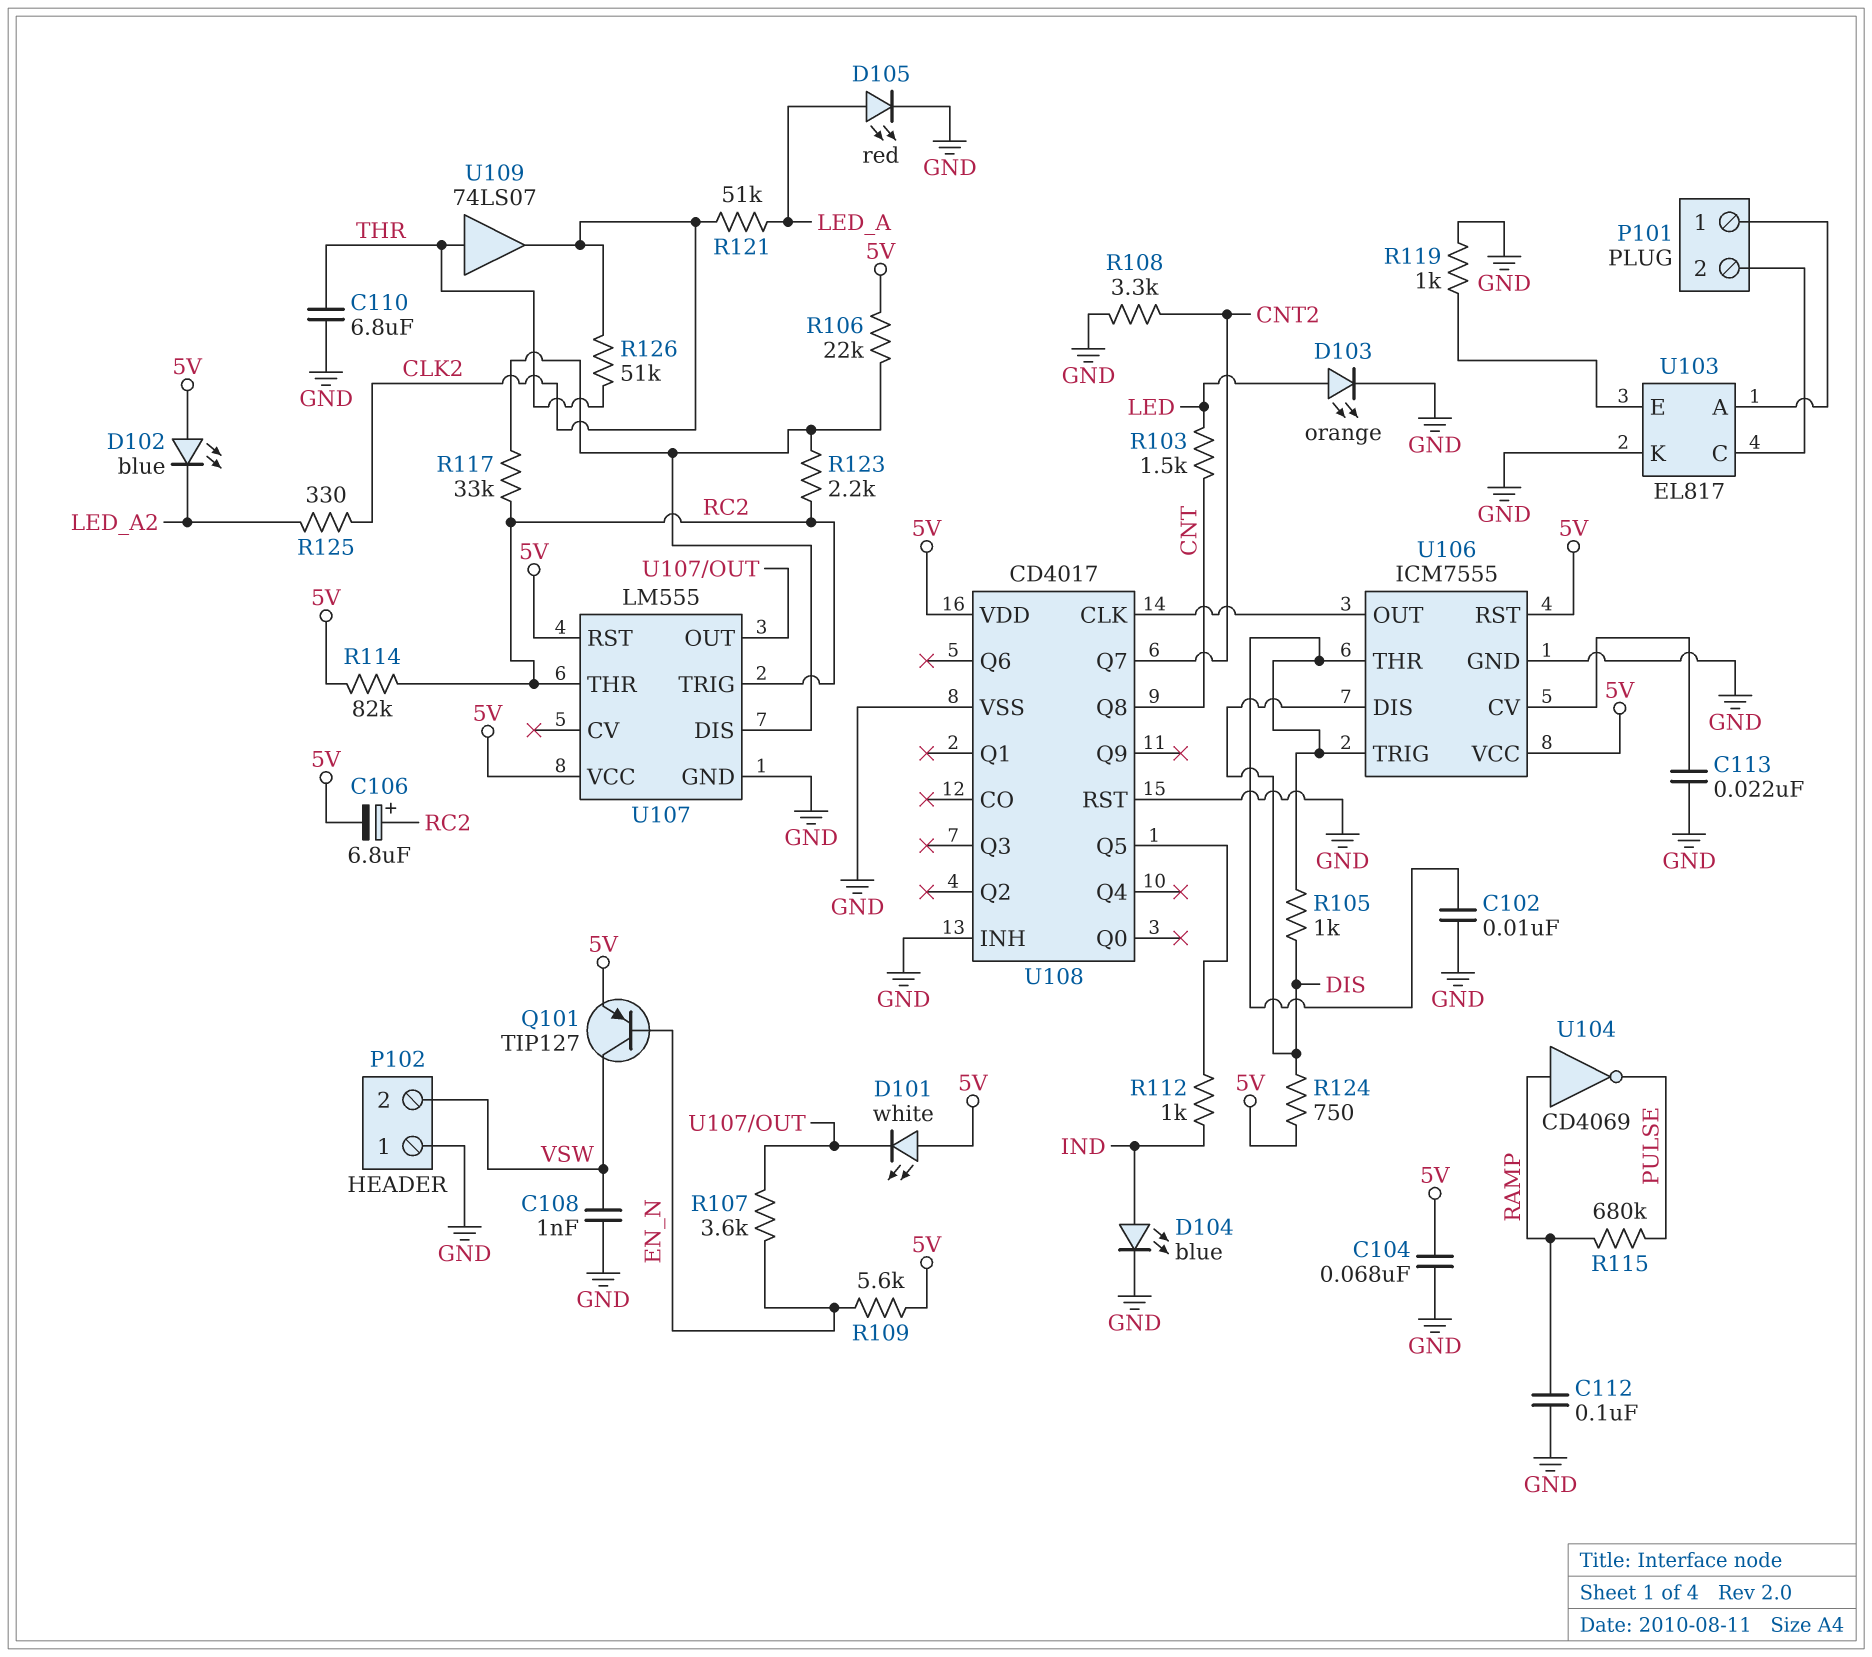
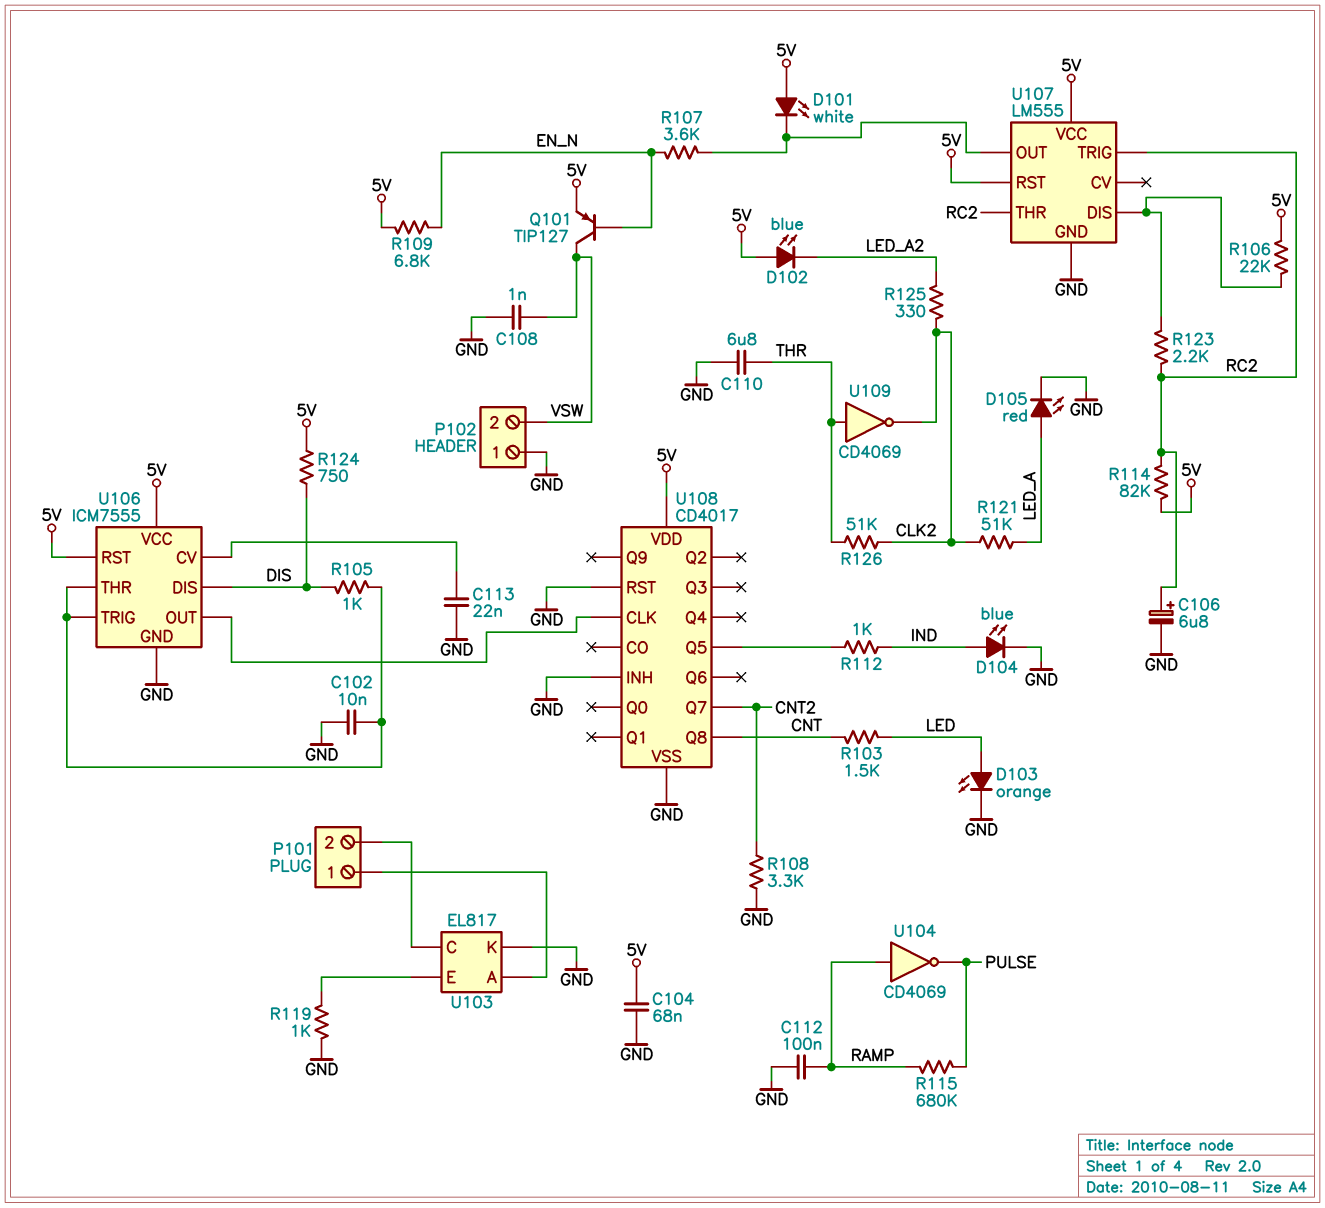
C106: 6.8uF (plus RC2, minus 5V) -> 6.8uF (plus RC2, minus GND)
R109: 5.6k (5V, EN_N) -> 6.8k (5V, EN_N)
R117: 33k (RC2, U107/DIS) -> none
U109: buffer 74LS07 (in THR, out CLK2) -> NOT CD4069 (in THR, out CLK2)

